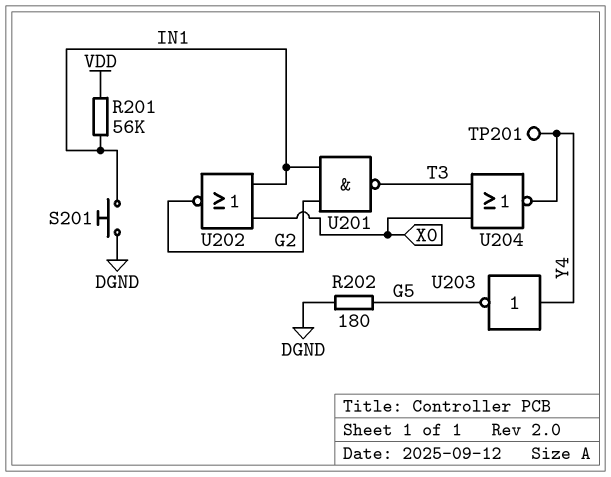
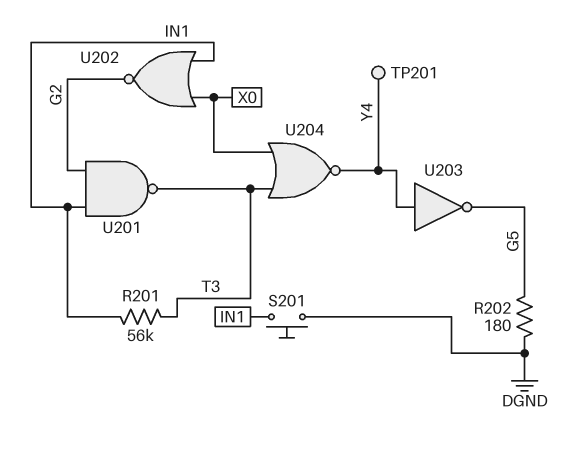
R201: 56k (IN1, VDD) -> 56k (IN1, T3)

